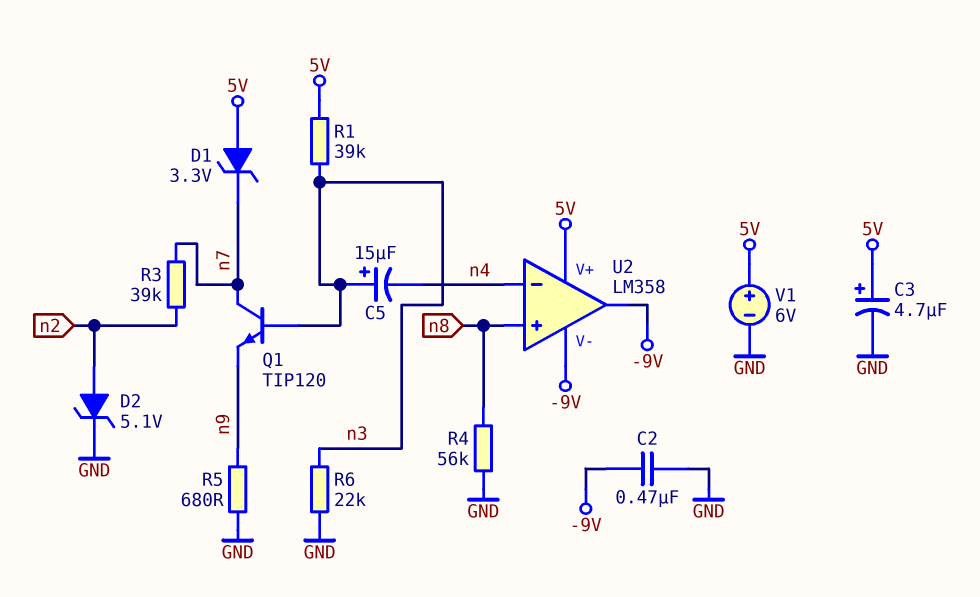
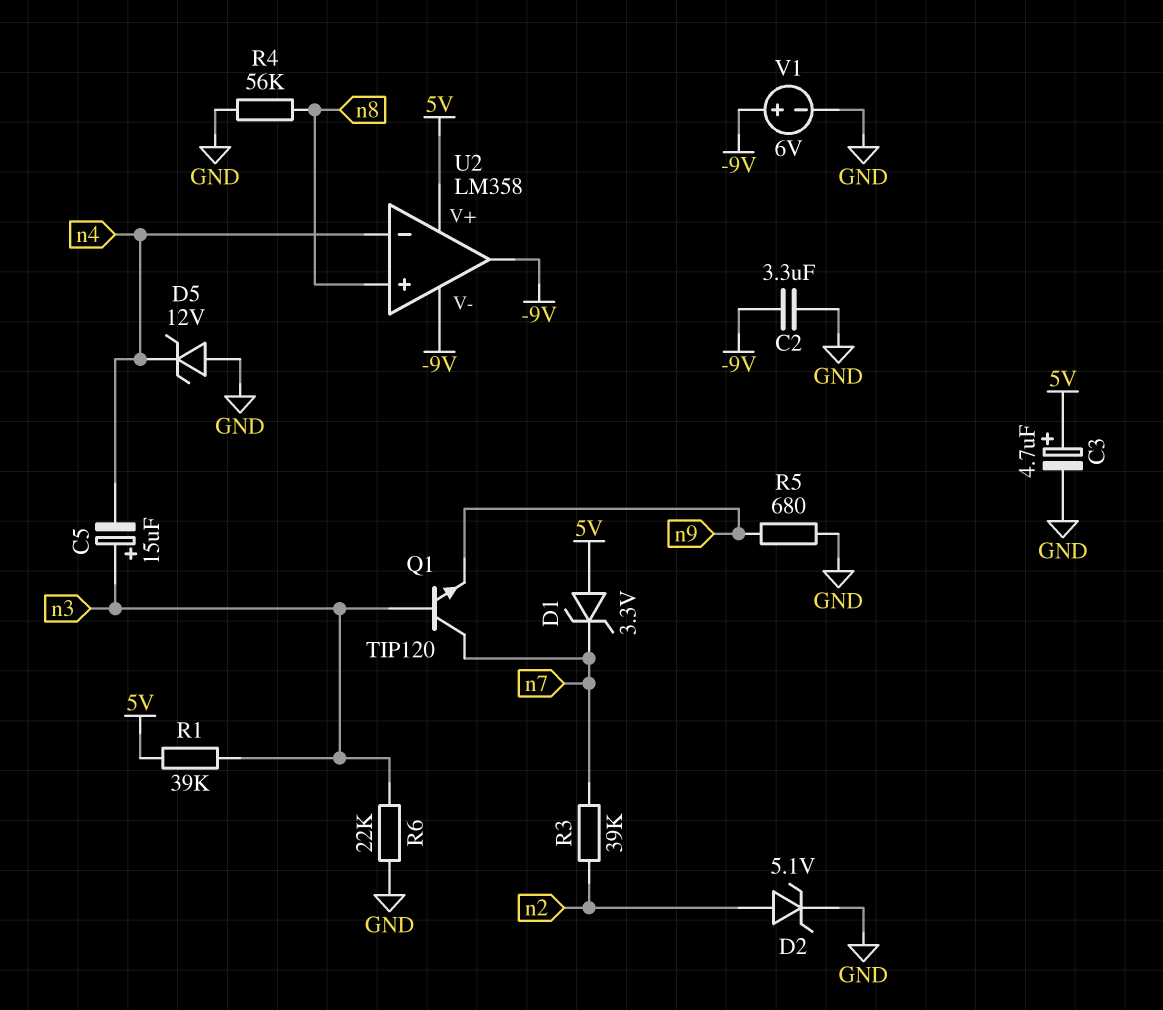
C2: 470nF (-9V, GND) -> 3.3uF (-9V, GND)
D5: none -> zener 12V (A GND, K n4)
V1: 6V (plus 5V, minus GND) -> 6V (plus -9V, minus GND)

